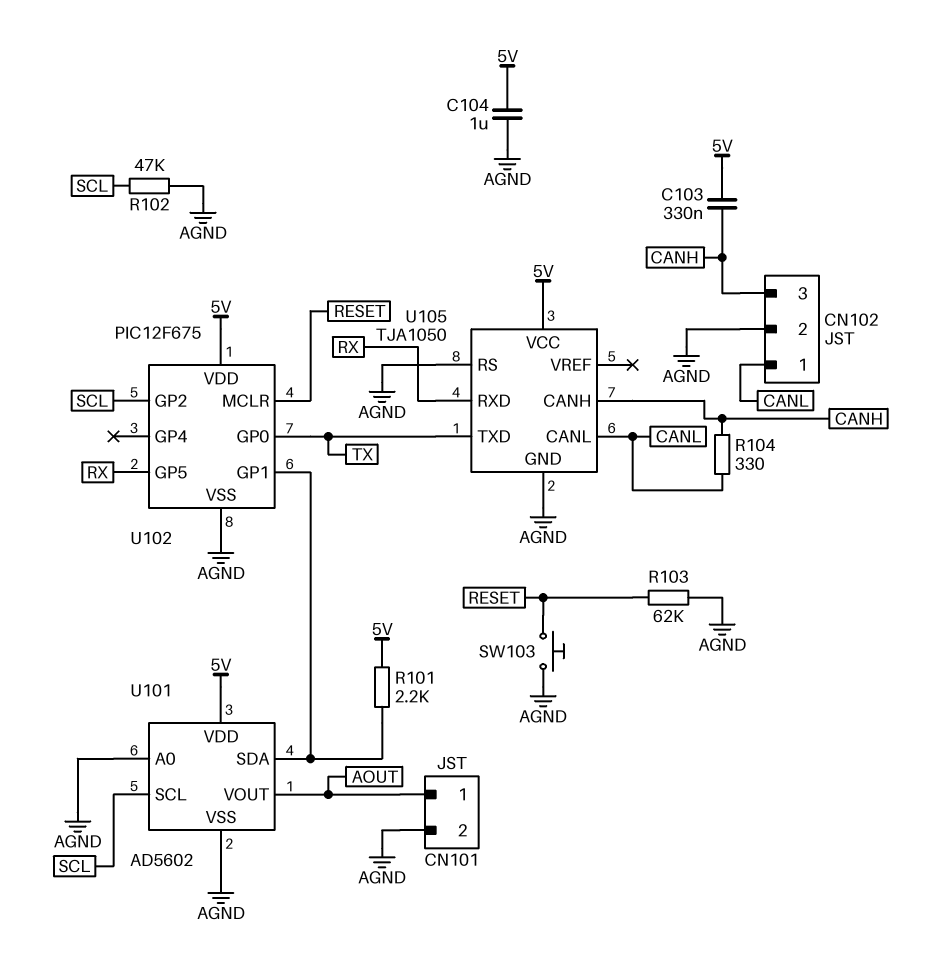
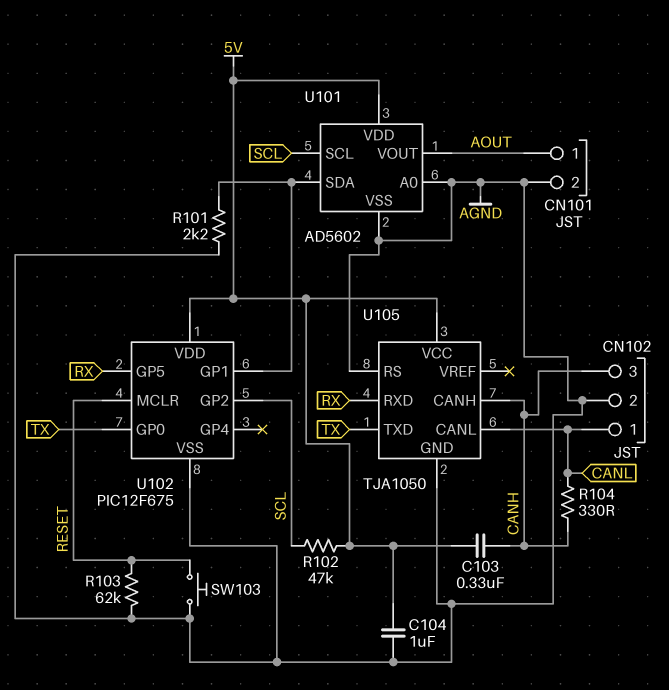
R101: 2.2k (5V, U101/SDA) -> 2.2k (AGND, U101/SDA)
R102: 47k (AGND, SCL) -> 47k (5V, SCL)

